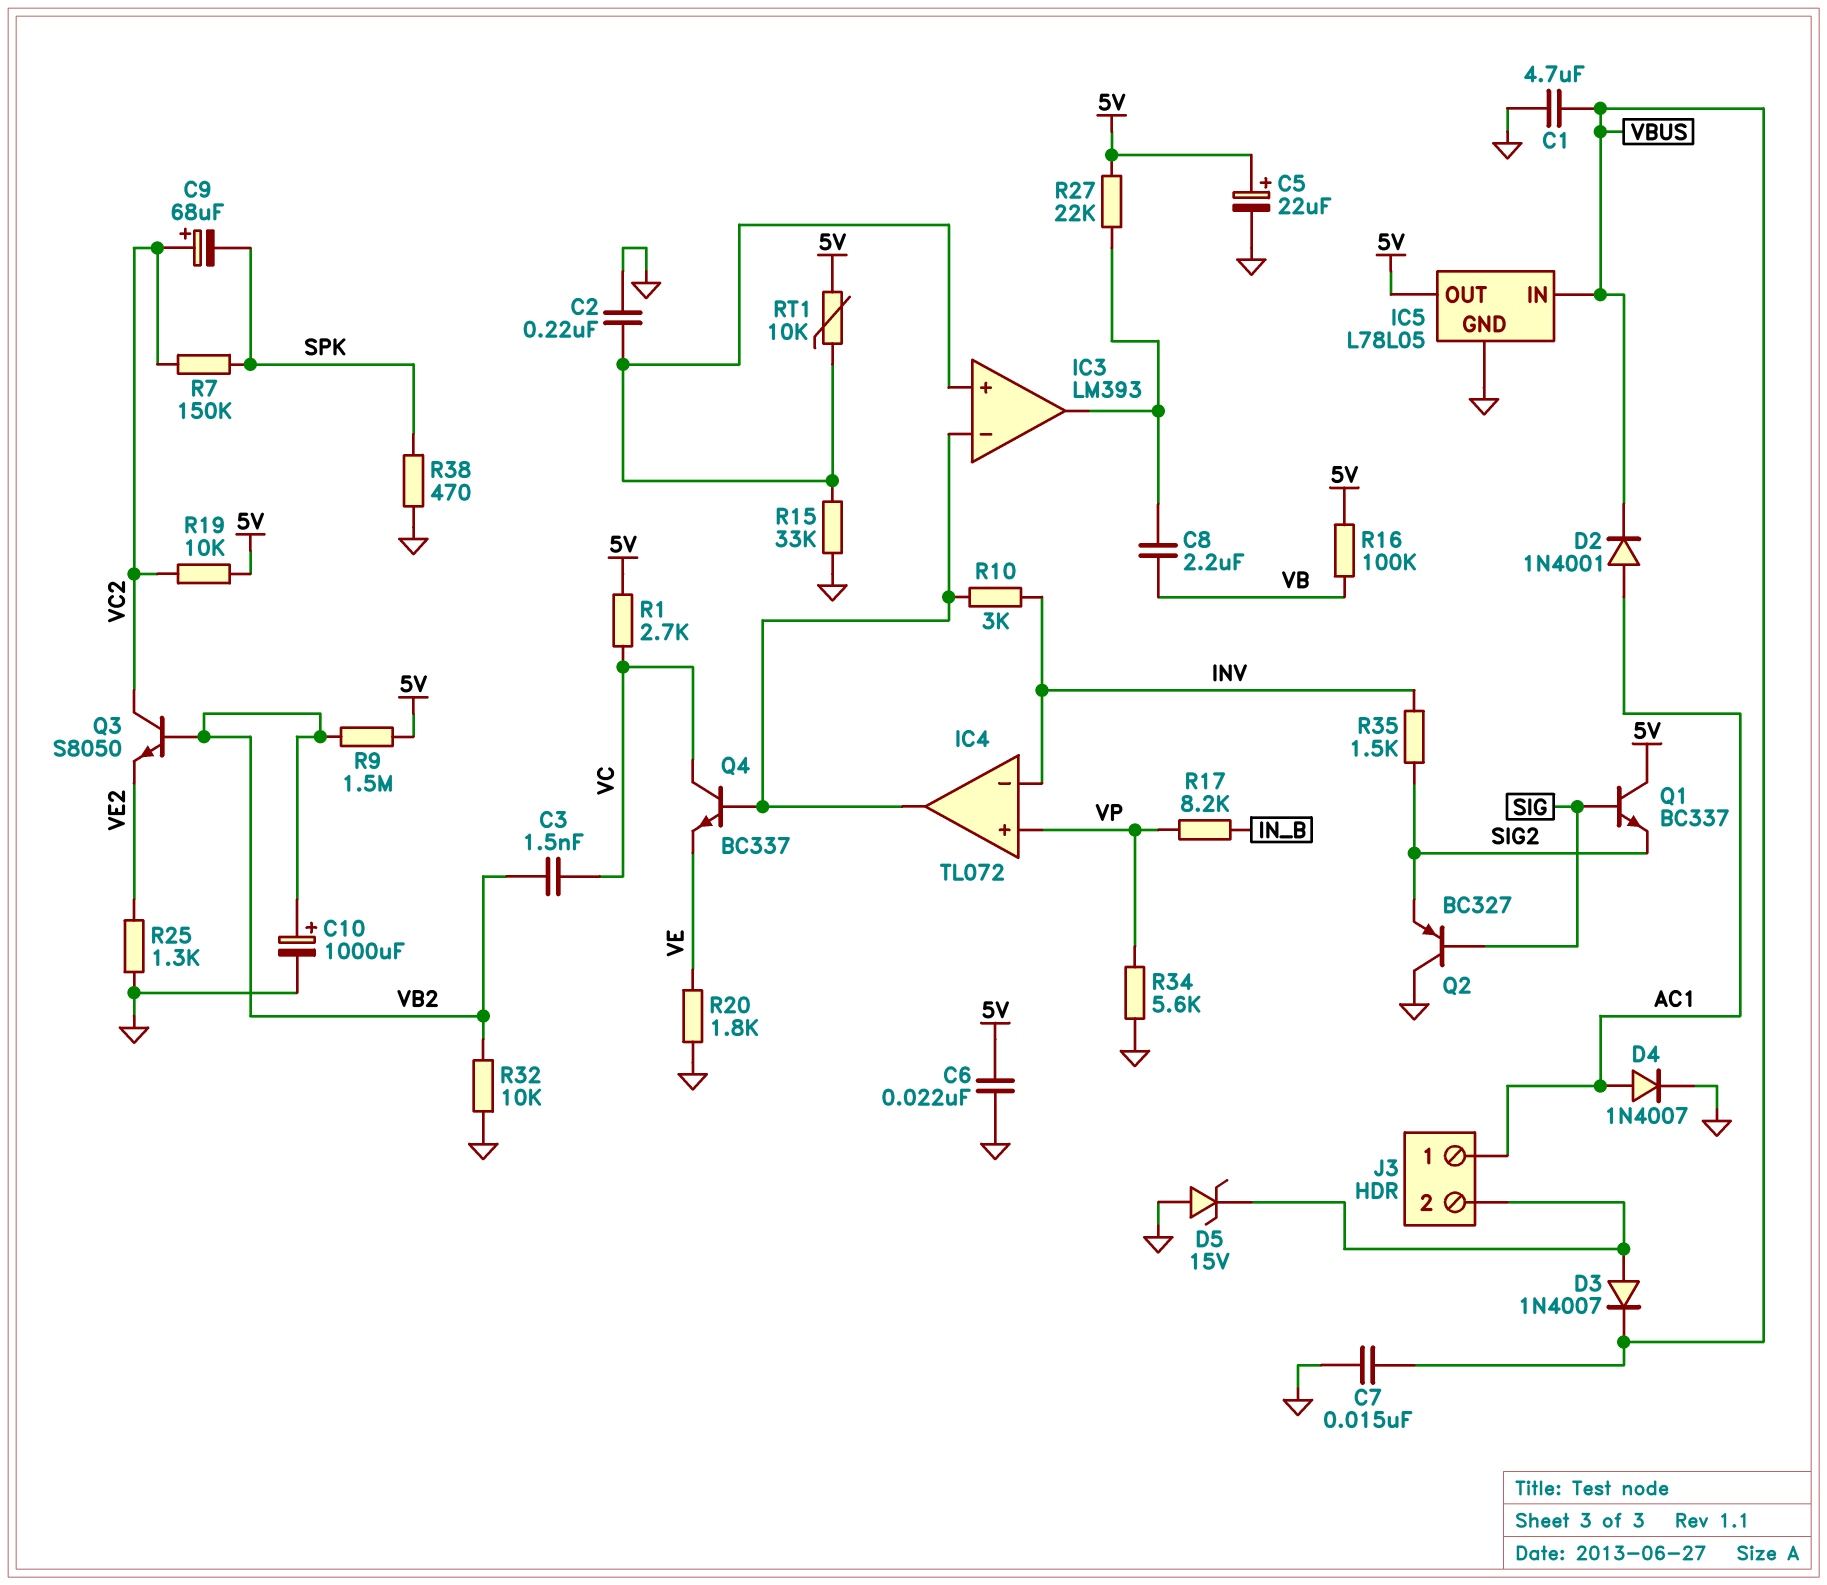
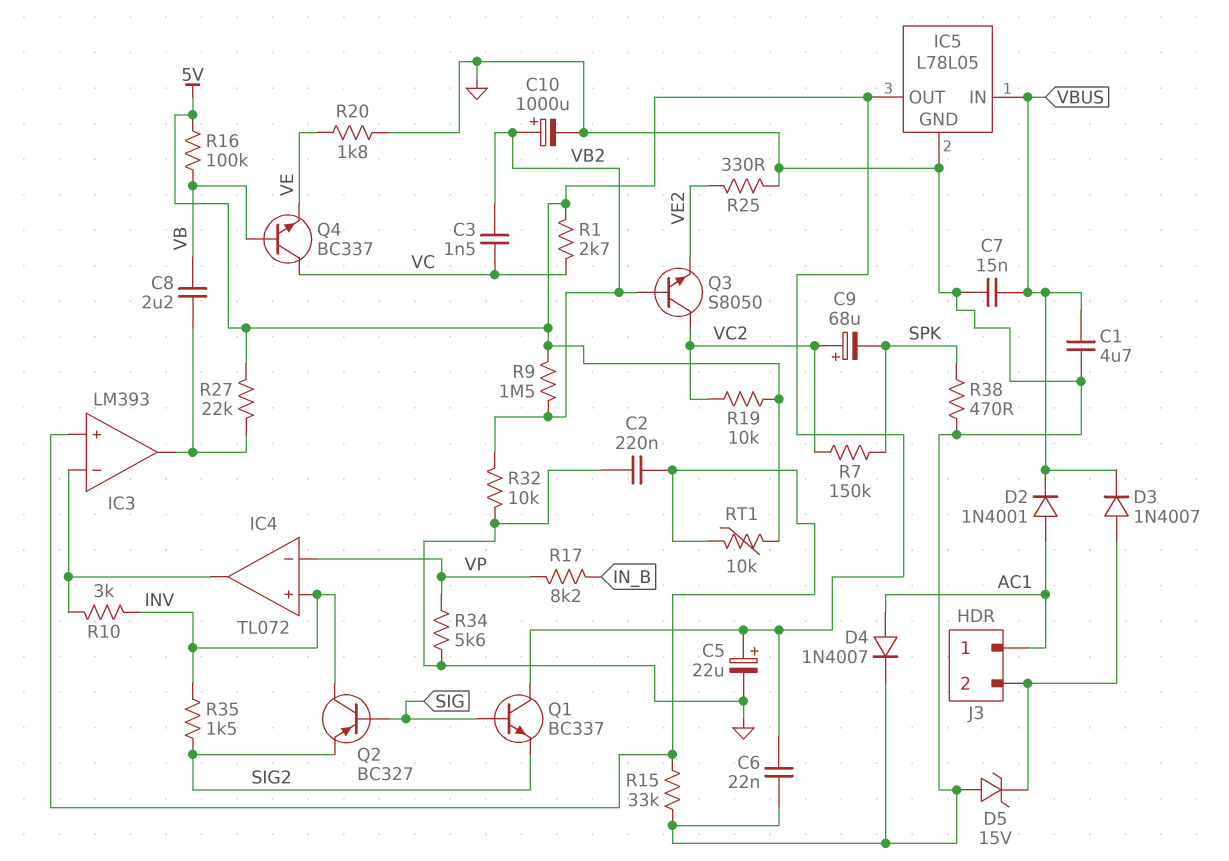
IC4 pin in+: VP -> INV
IC4 pin in-: INV -> VP
Q2: PNP BC327 (B SIG, C GND, E SIG2) -> PNP BC327 (B SIG, C INV, E SIG2)
Q4: NPN BC337 (B IC3/in-, C VC, E VE) -> NPN BC337 (B VB, C VC, E VE)
R25: 1.3k (GND, VE2) -> 330 (GND, VE2)

